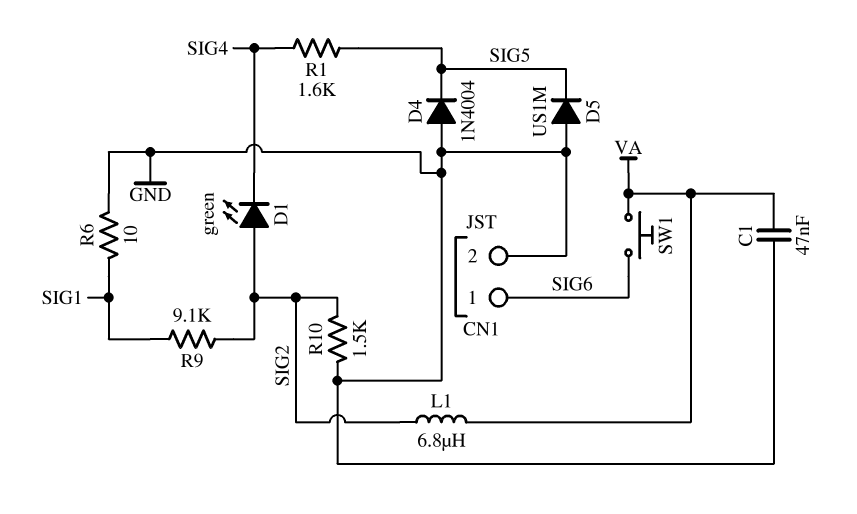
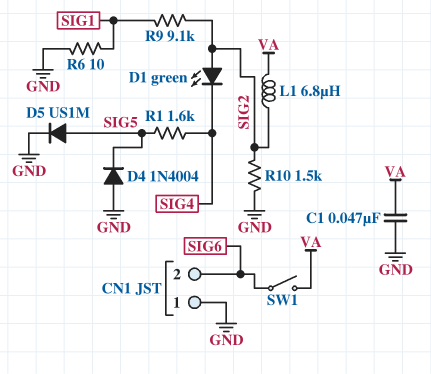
CN1 pin 1: SIG6 -> GND
CN1 pin 2: GND -> SIG6
D5: diode US1M (A GND, K SIG5) -> diode US1M (A SIG5, K GND)
SW1: button (SIG6, VA) -> switch (SIG6, VA)

